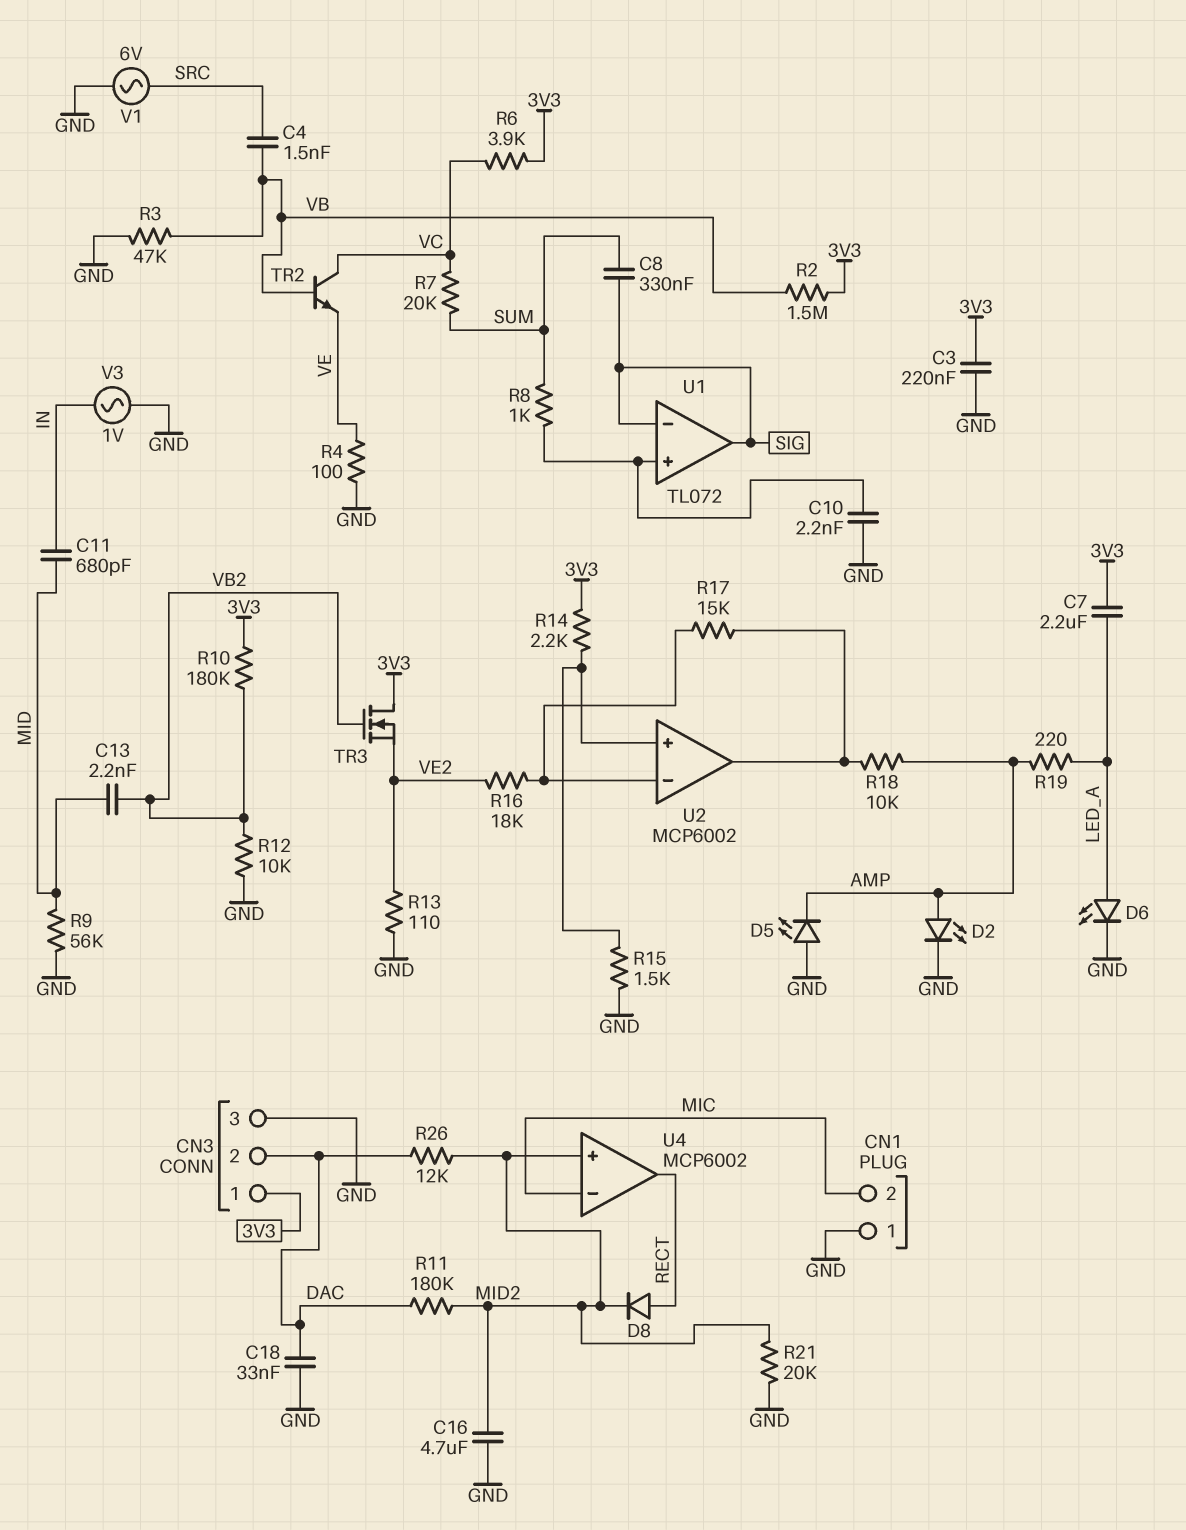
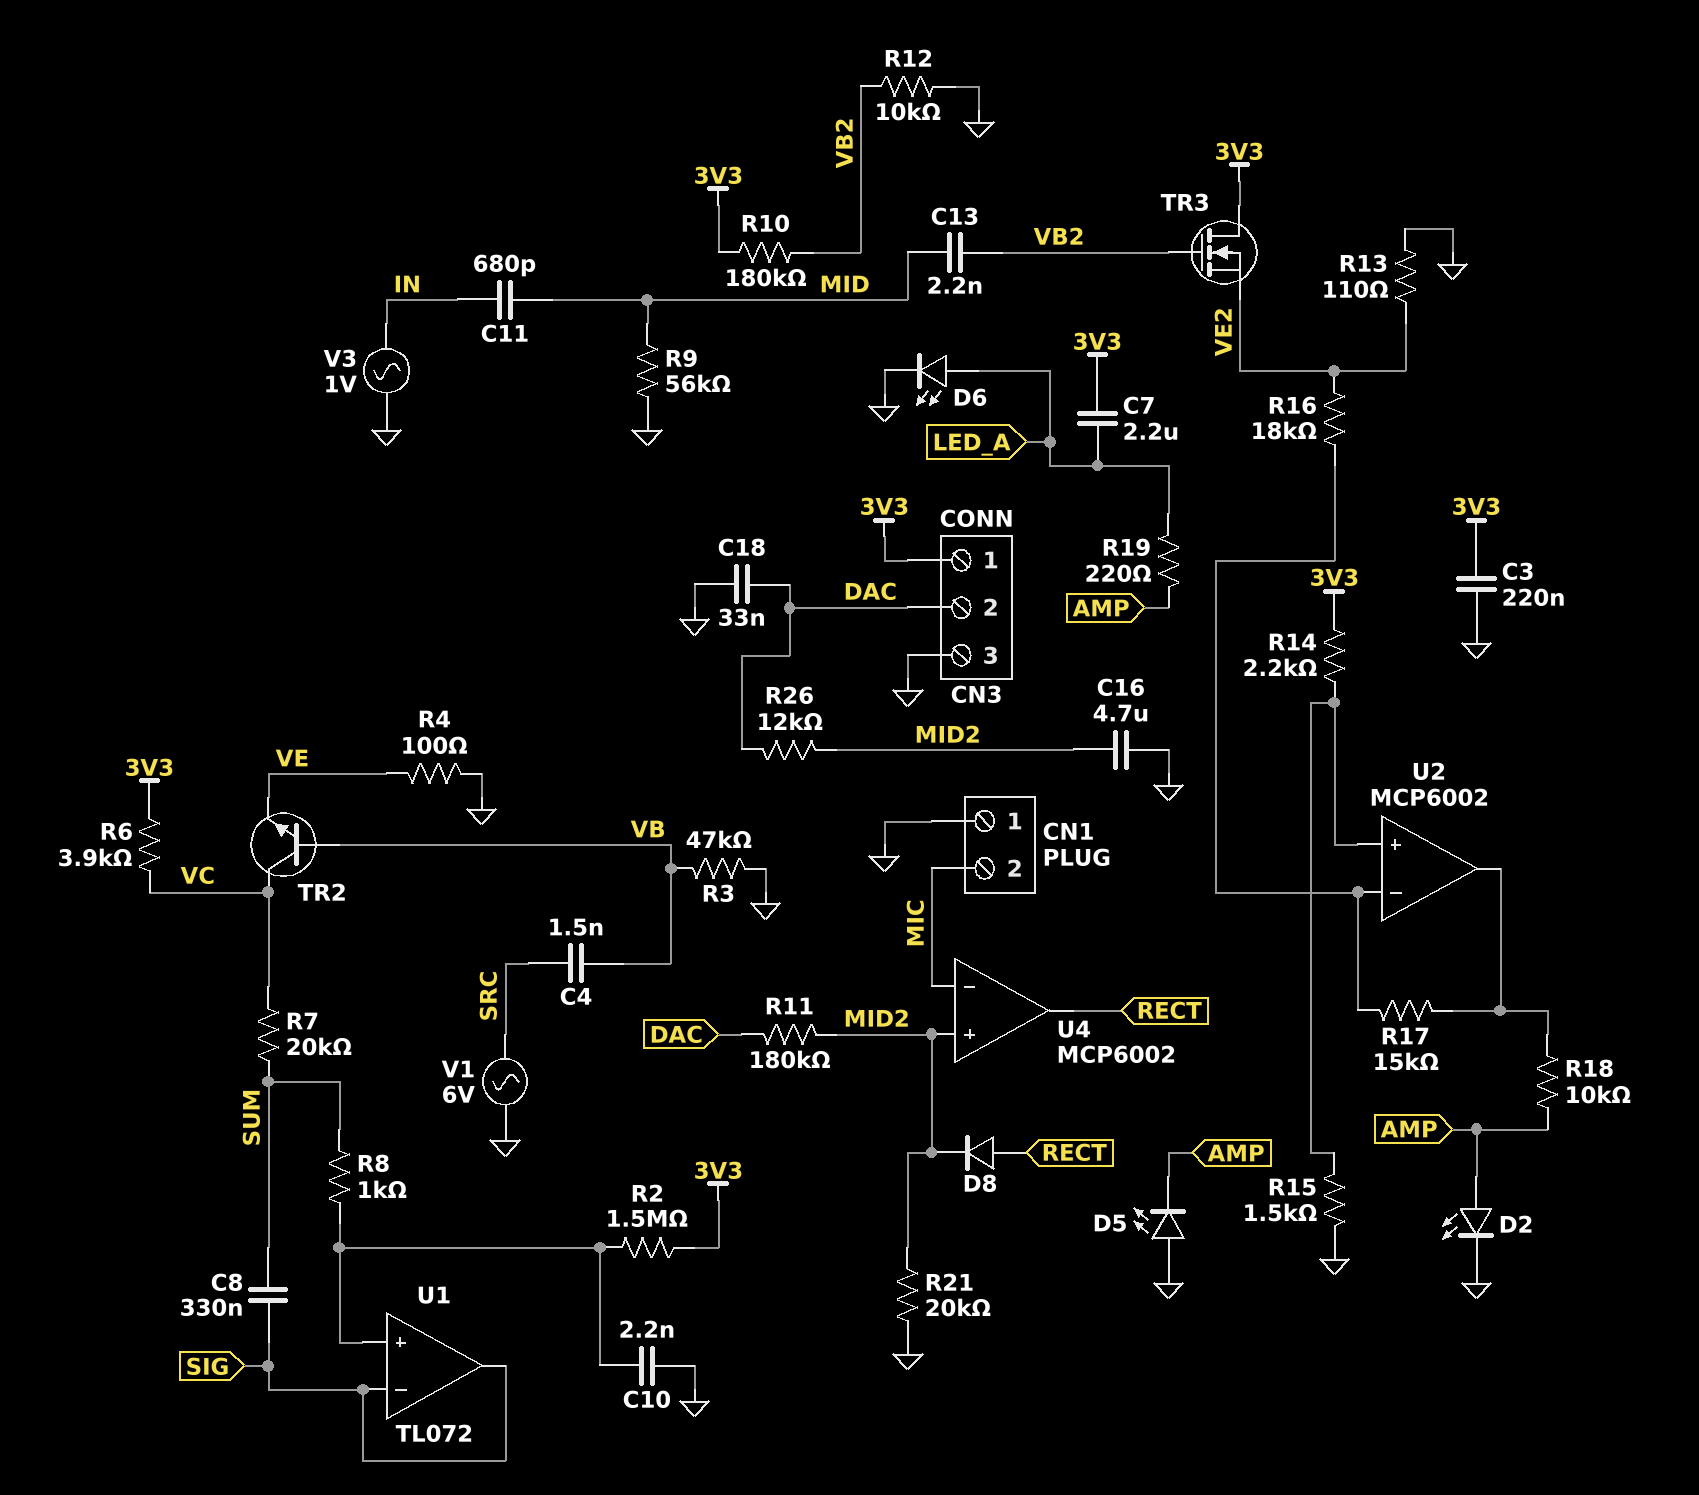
R2: 1.5M (3V3, VB) -> 1.5M (3V3, U1/in+)

